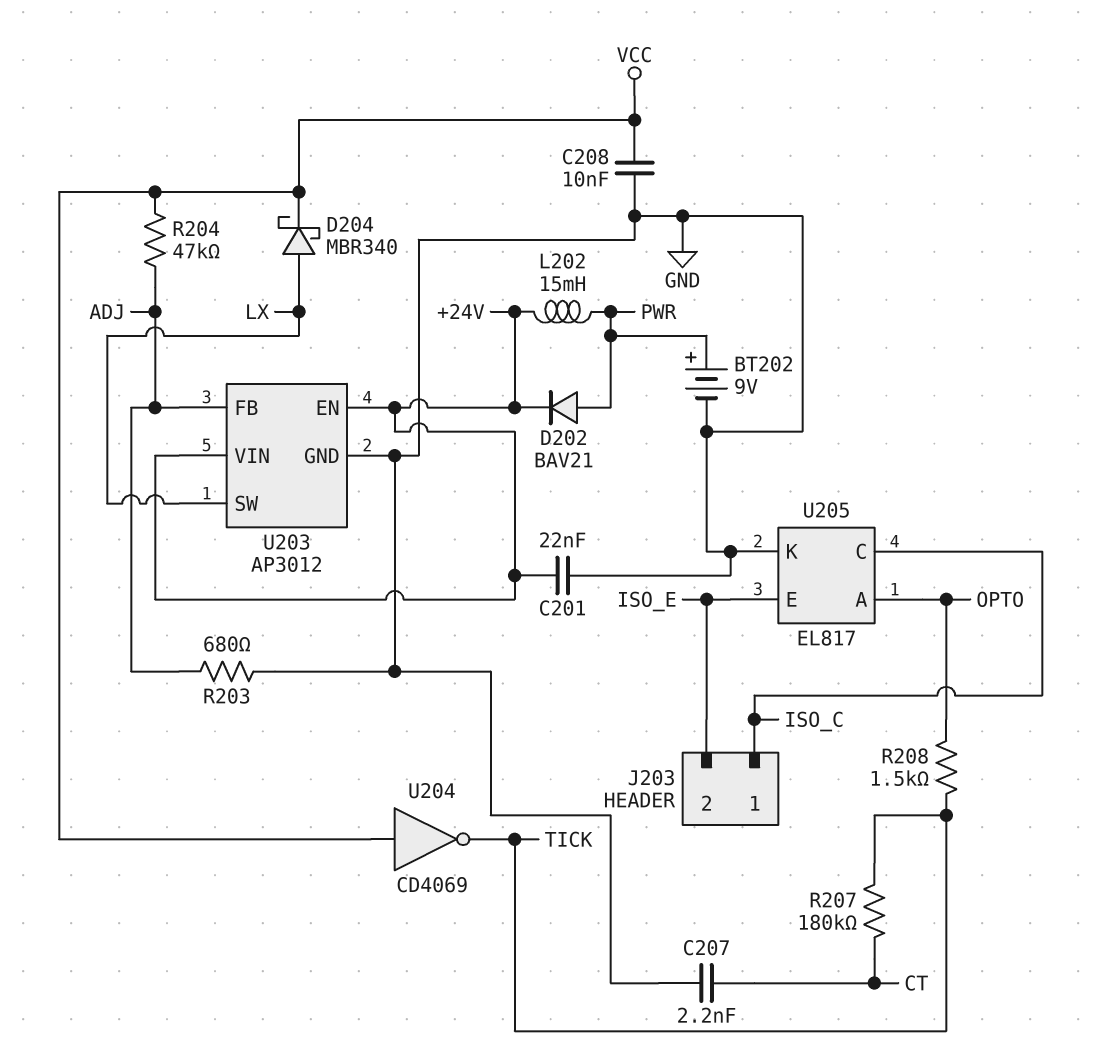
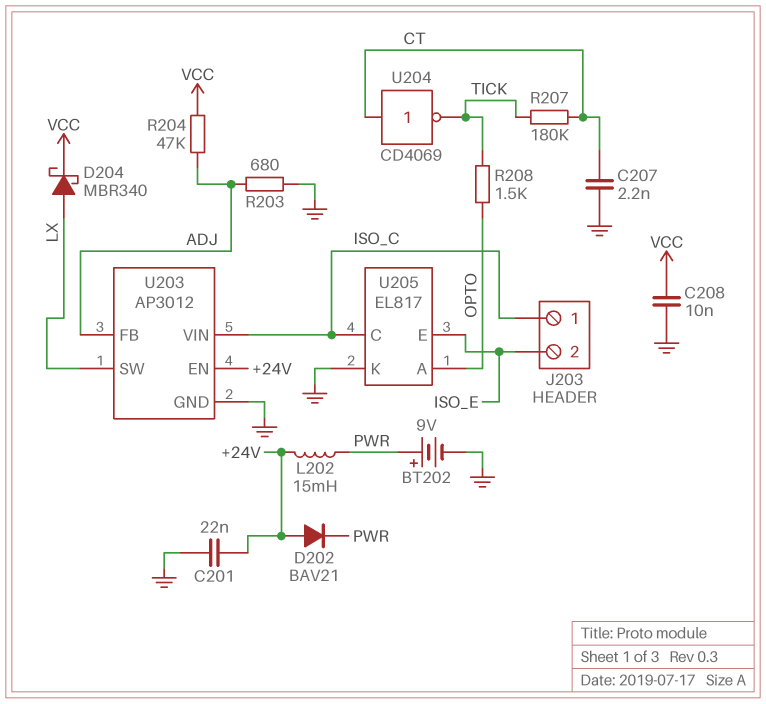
D202: diode BAV21 (A PWR, K +24V) -> diode BAV21 (A +24V, K PWR)
U203 pin VIN: +24V -> ISO_C
U204: NOT CD4069 (in VCC, out TICK) -> NOT CD4069 (in CT, out TICK)

